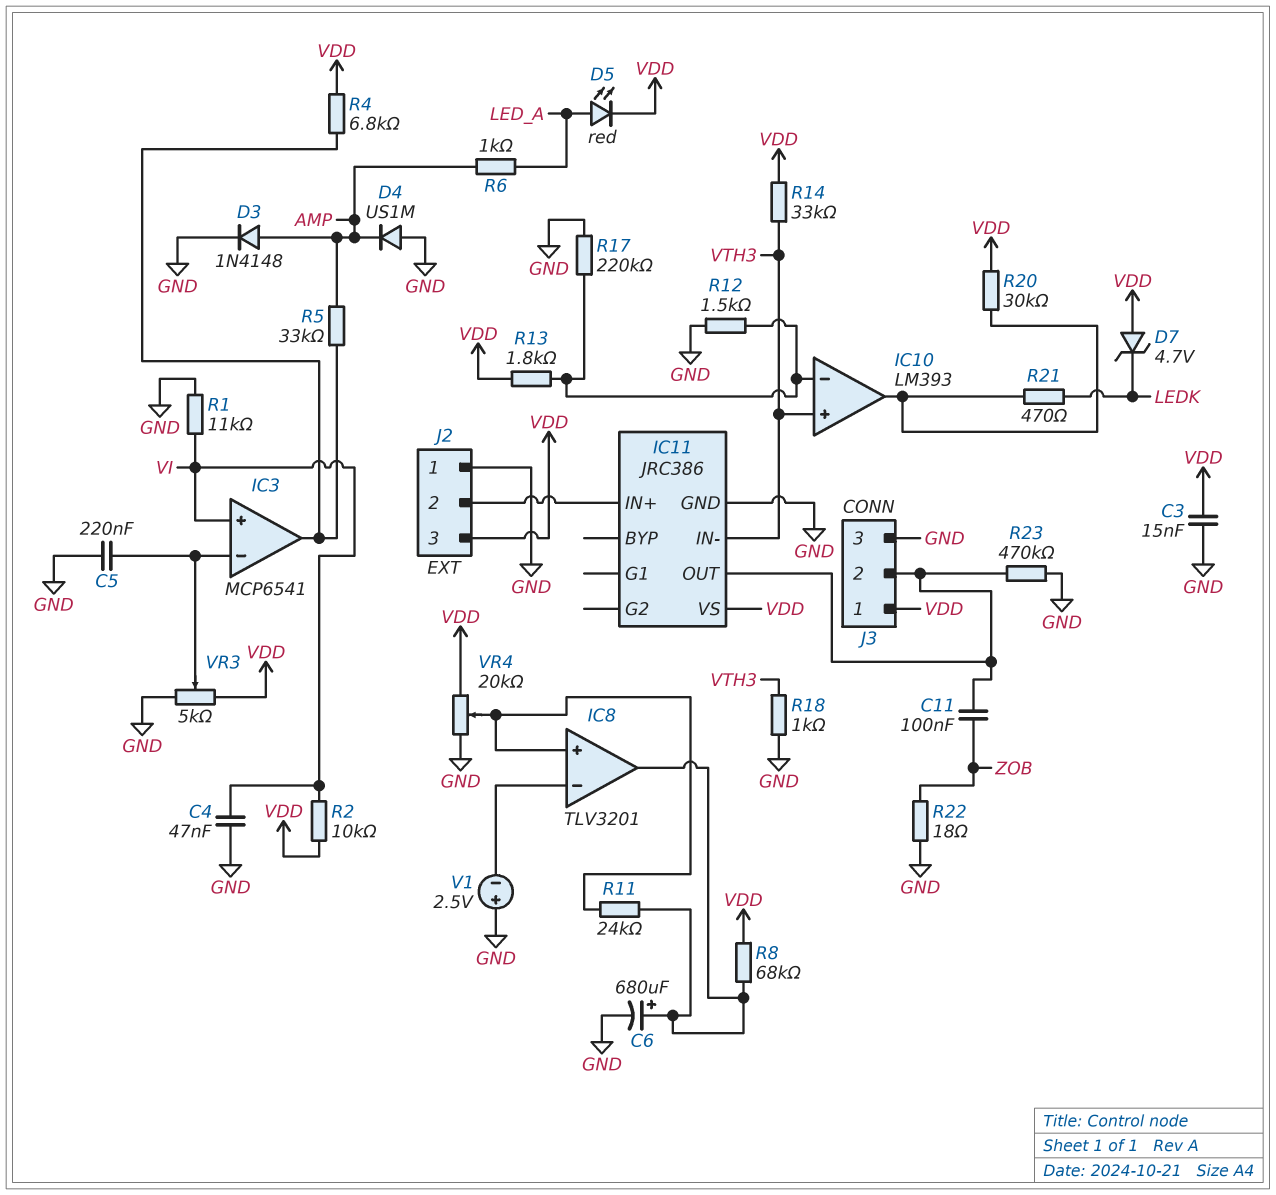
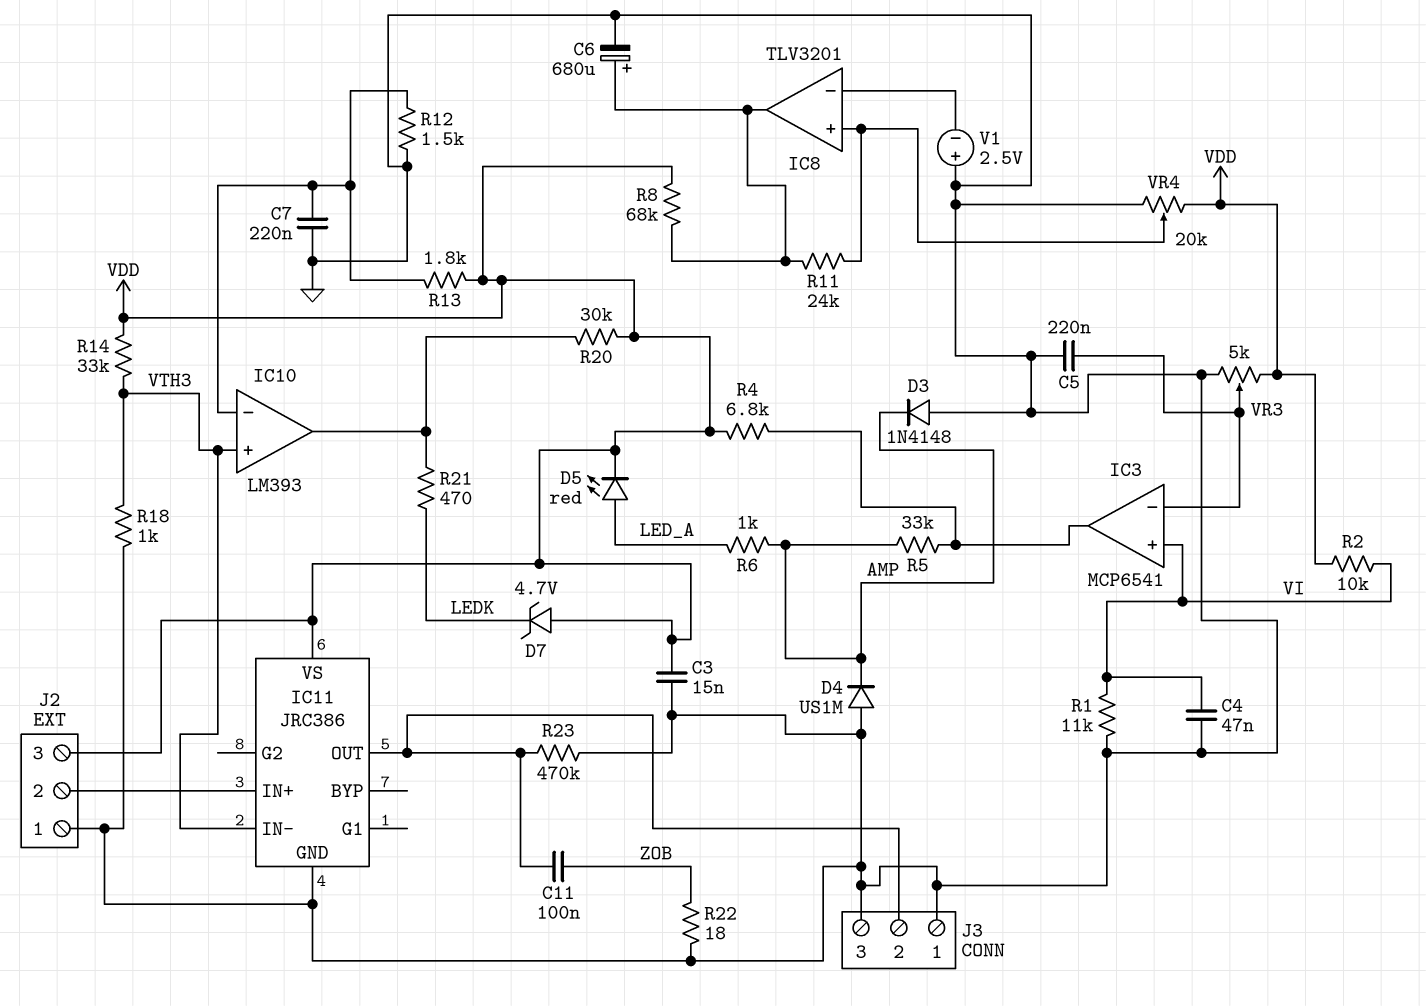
C7: none -> 220nF (GND, IC10/in-)
D3: diode 1N4148 (A AMP, K GND) -> diode 1N4148 (A GND, K AMP)
J3 pin 1: VDD -> GND
R17: 220k (GND, IC10/in-) -> none

